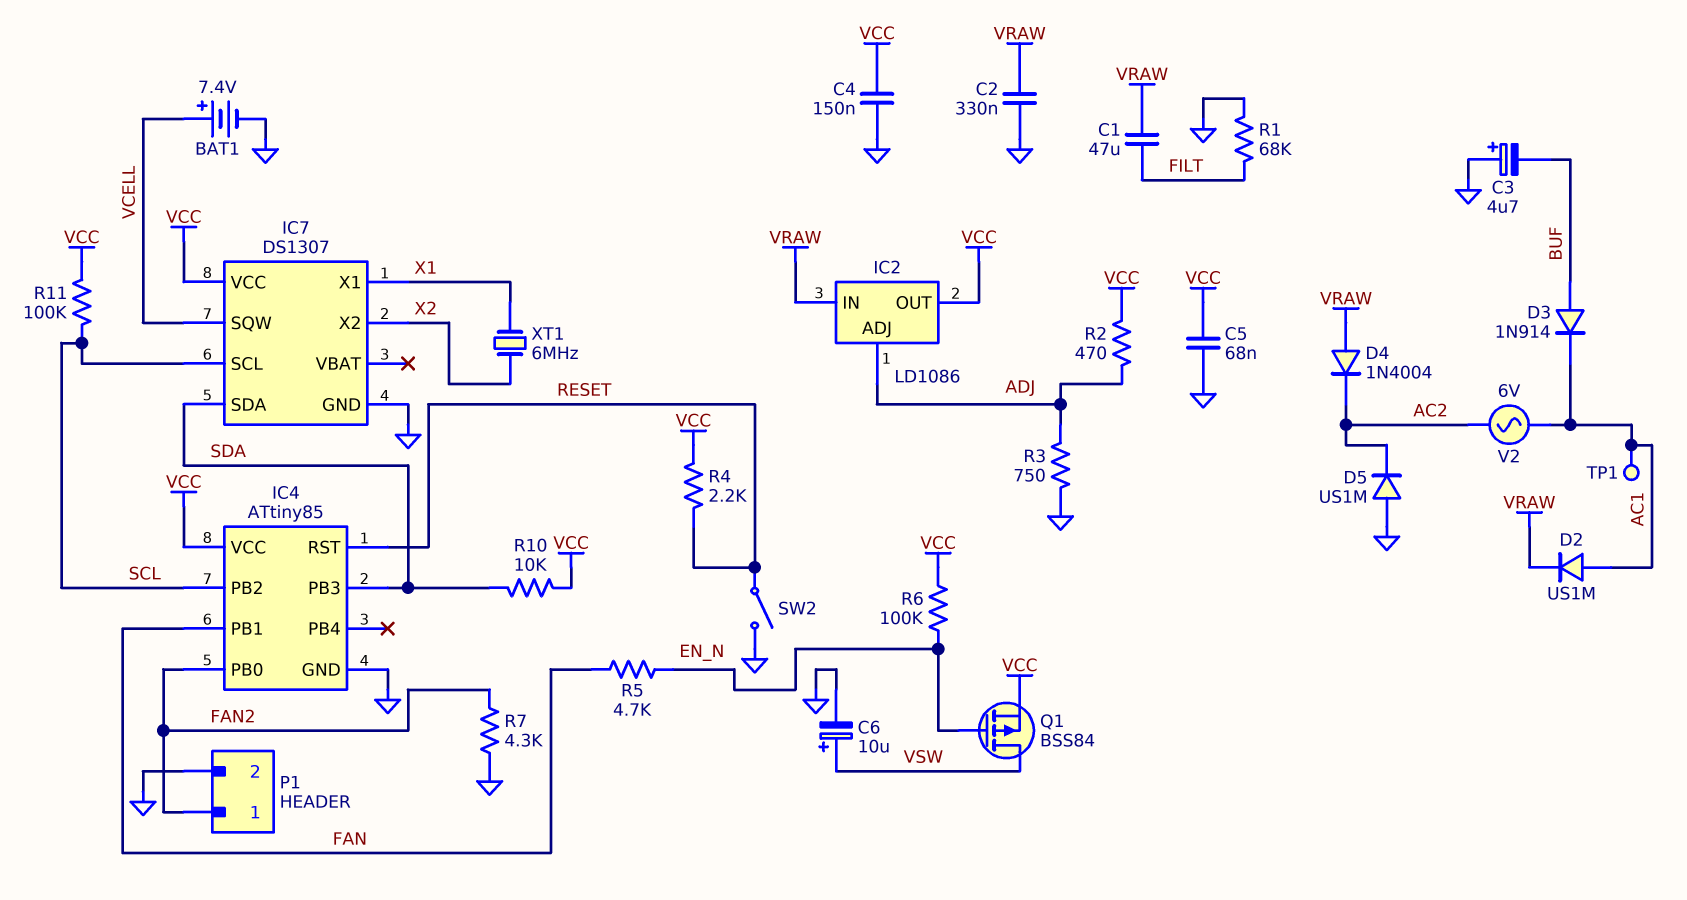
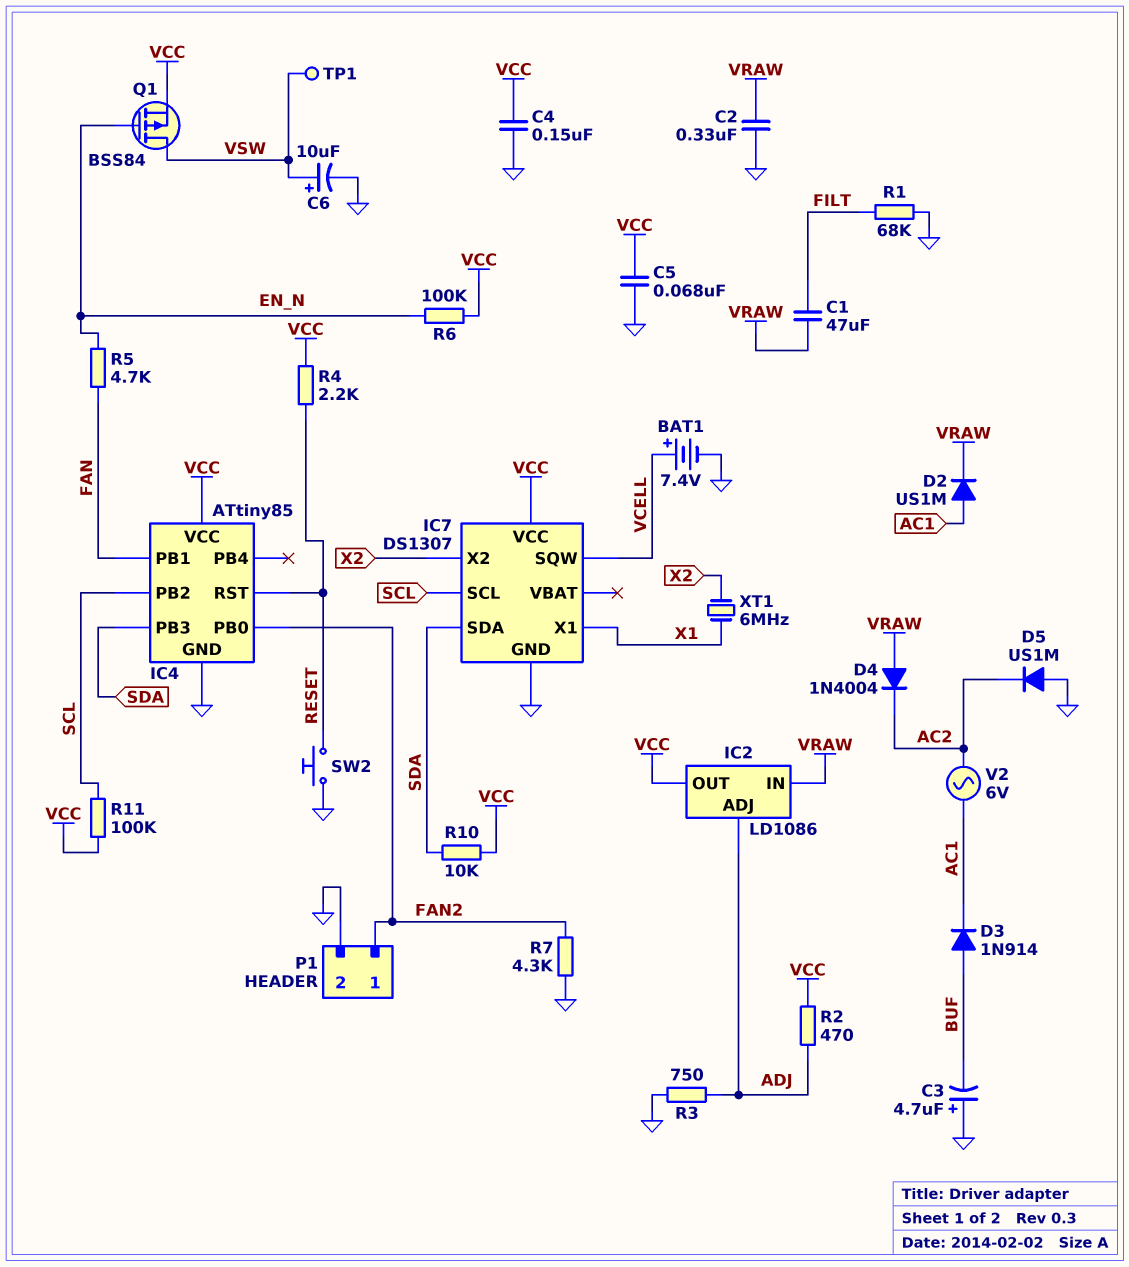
SW2: switch (GND, RESET) -> button (GND, RESET)
TP1: test point (AC1) -> test point (VSW)

